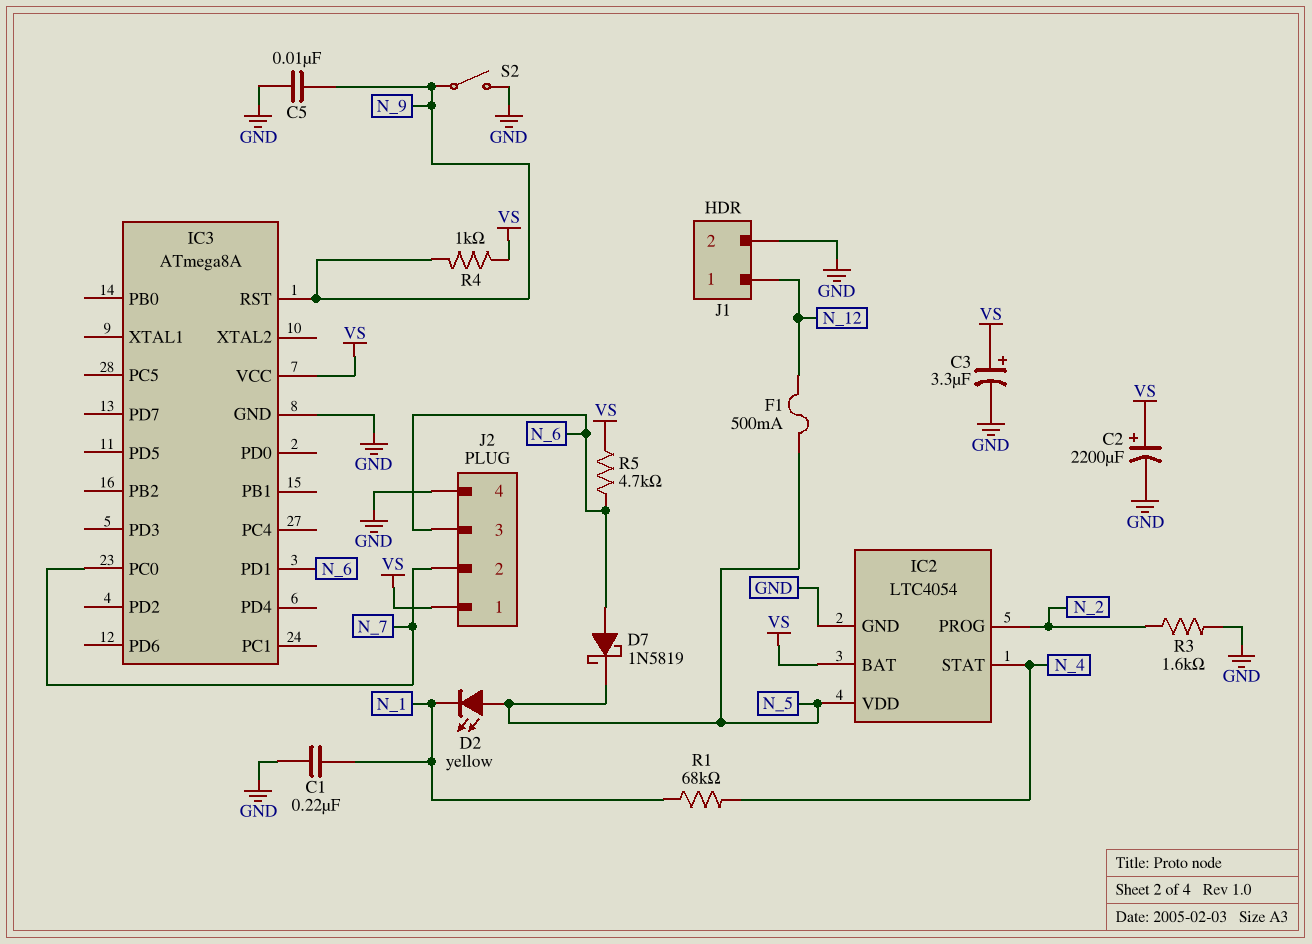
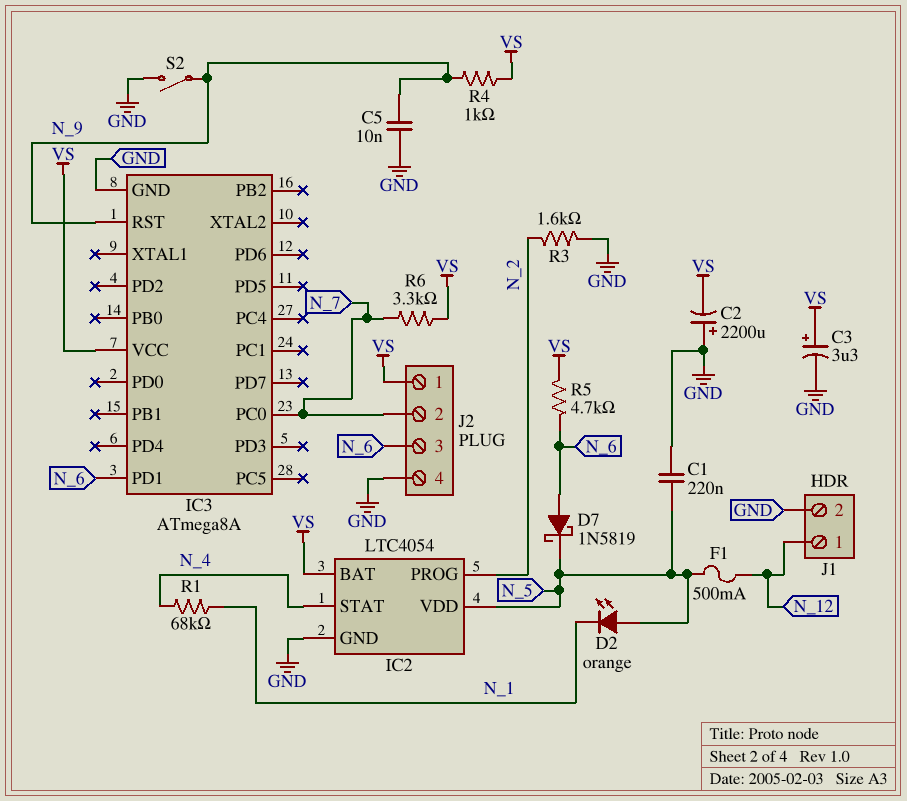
C1: 220nF (GND, N_1) -> 220nF (GND, N_5)
C2: 2200uF (plus VS, minus GND) -> 2200uF (plus GND, minus VS)
D2: LED yellow (A N_5, K N_1) -> LED orange (A N_5, K N_1)
R6: none -> 3.3k (N_7, VS)

